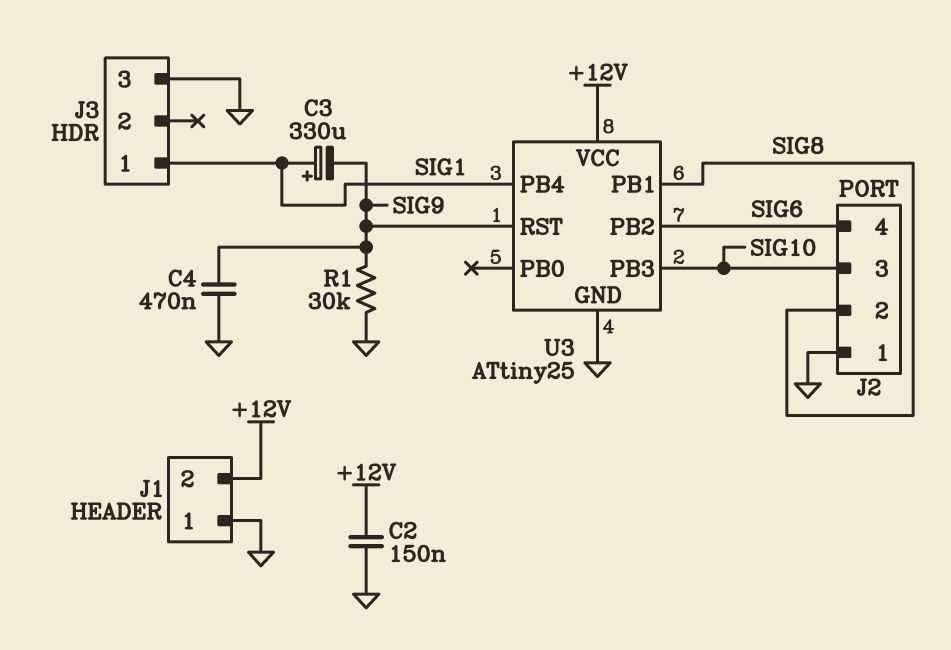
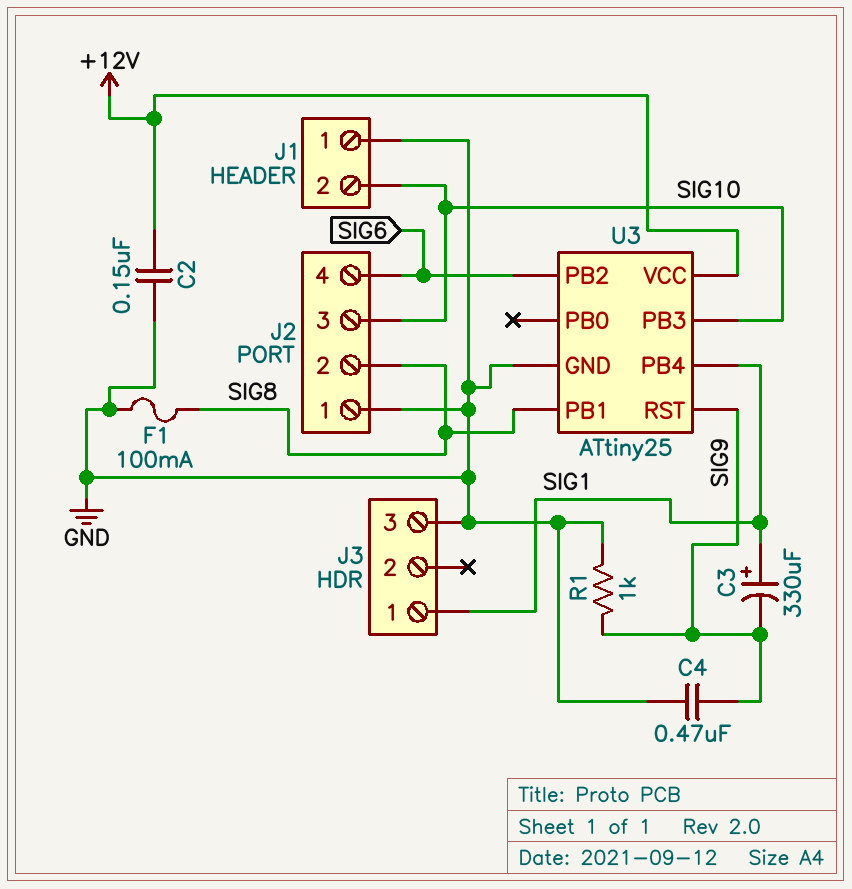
F1: none -> 100mA (GND, SIG8)
J1 pin 2: +12V -> SIG10
R1: 30k (GND, SIG9) -> 1k (GND, SIG9)

